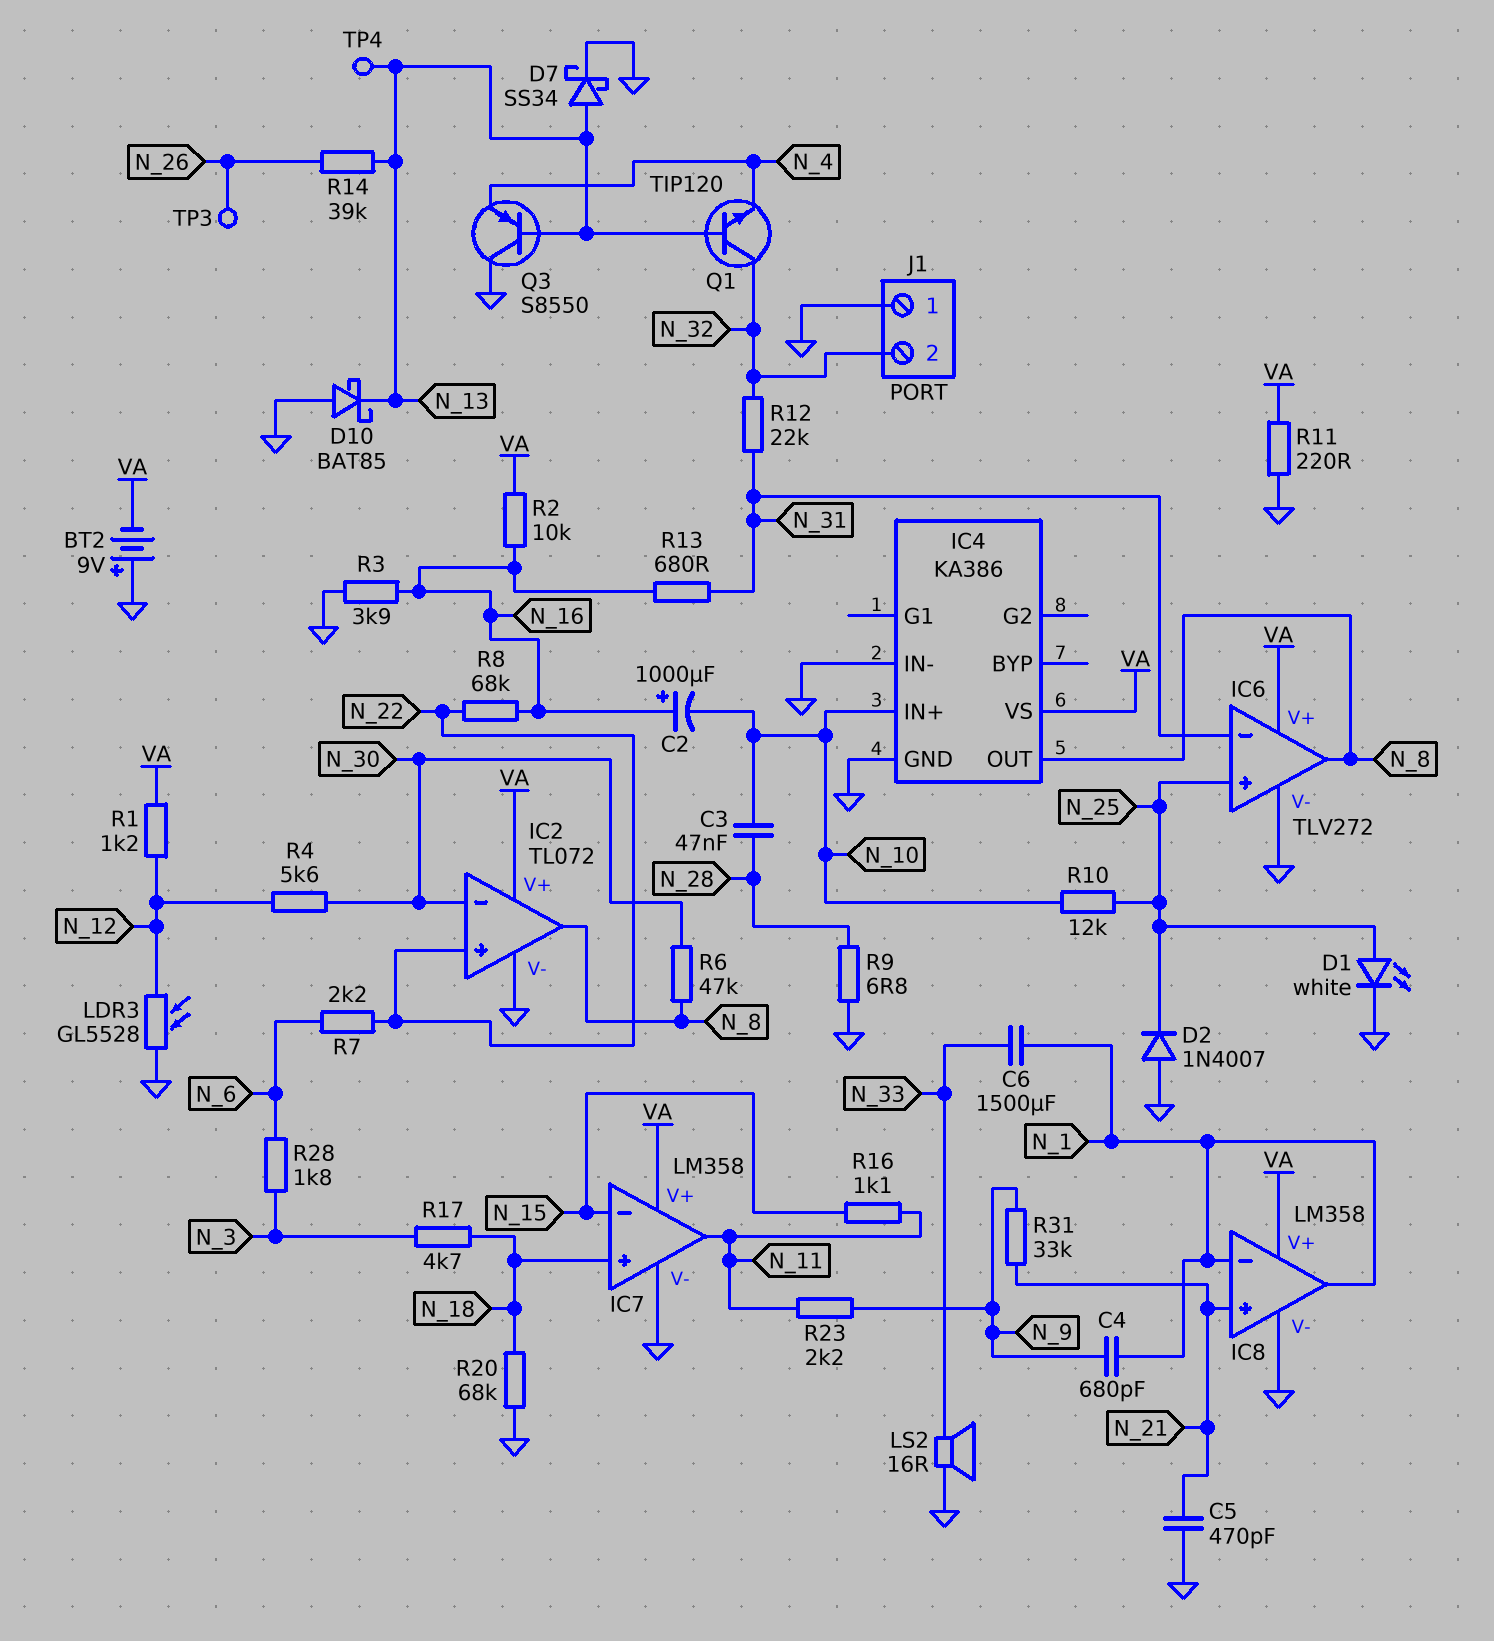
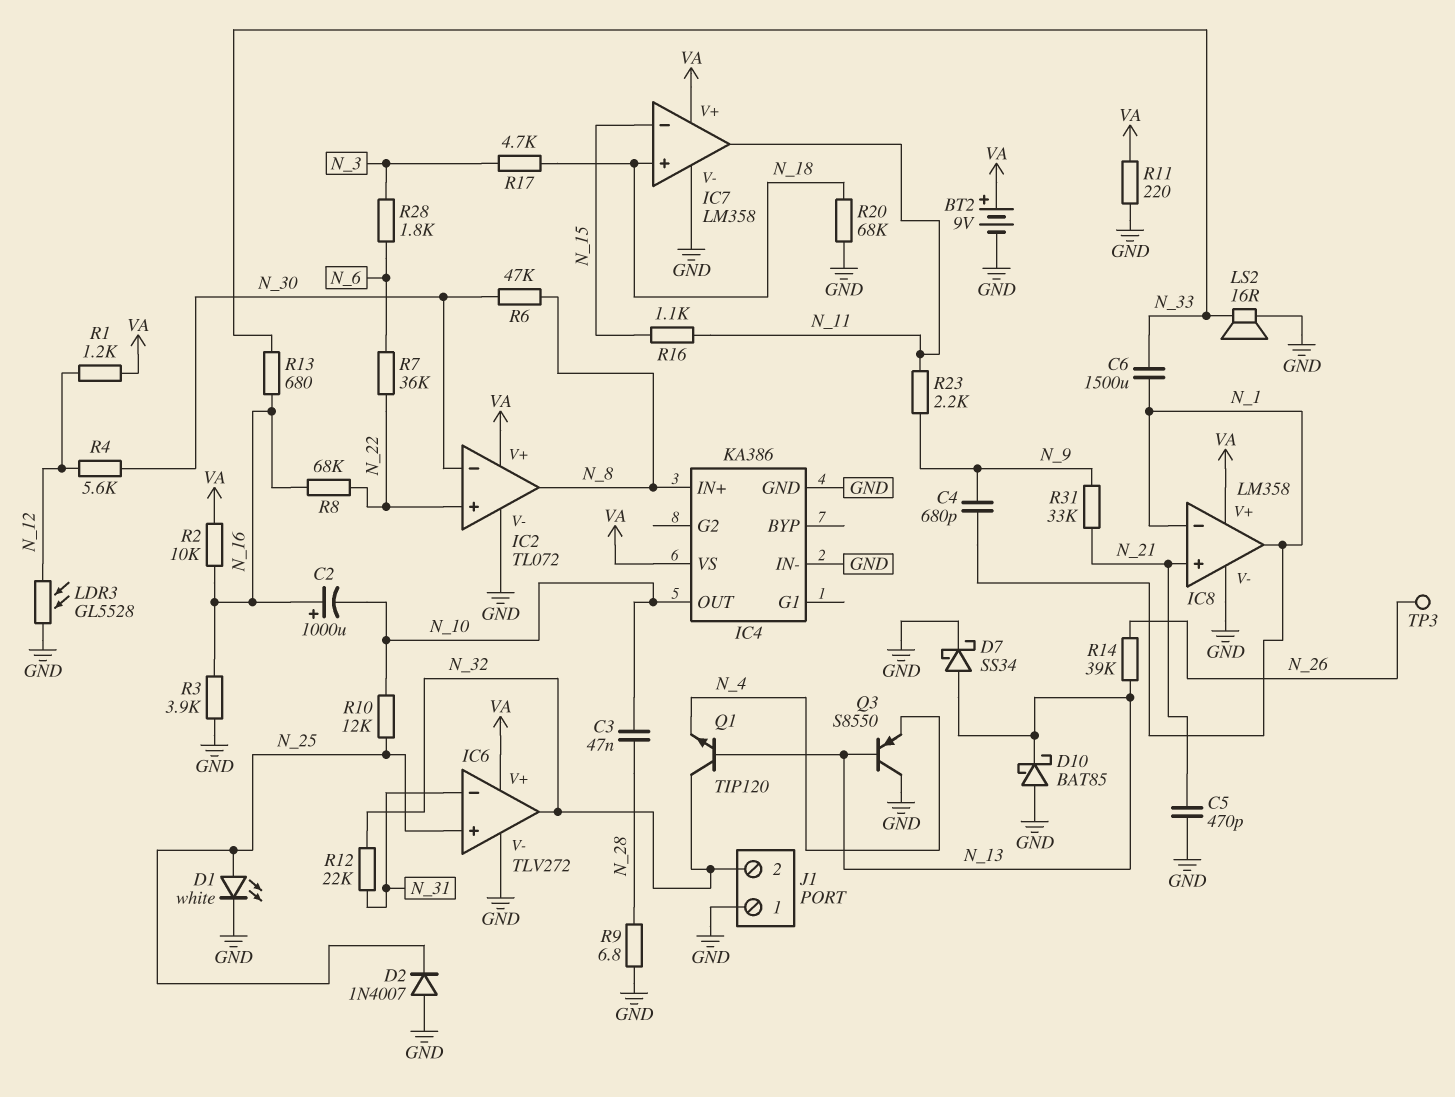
BT2: 9V (plus GND, minus VA) -> 9V (plus VA, minus GND)
IC4 pin IN+: N_10 -> N_8
IC4 pin OUT: N_8 -> N_10
IC6 pin out: N_8 -> N_32
R7: 2.2k (N_6, N_22) -> 36k (N_6, N_22)
R13: 680 (N_16, N_31) -> 680 (N_16, N_33)
TP4: test point (N_13) -> none

